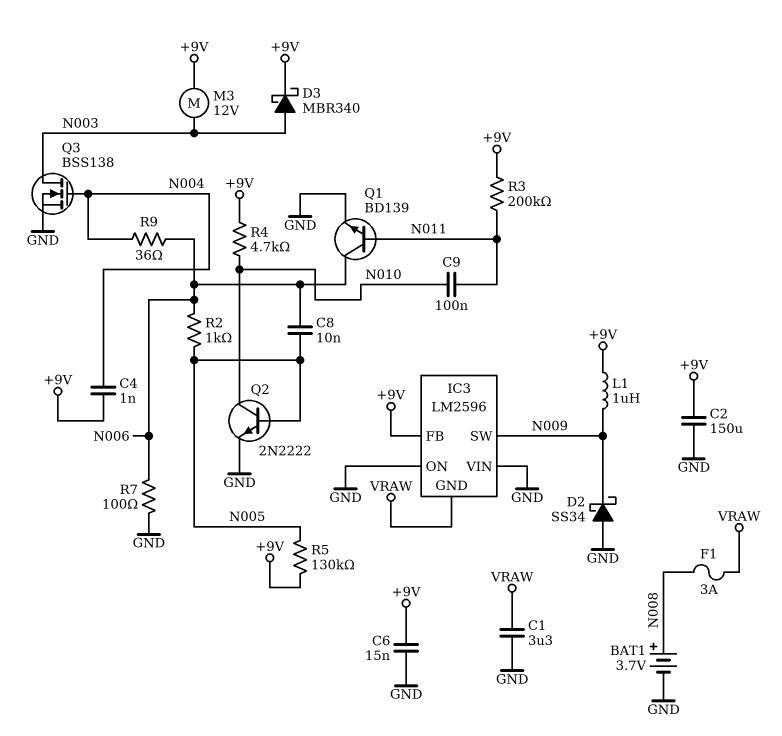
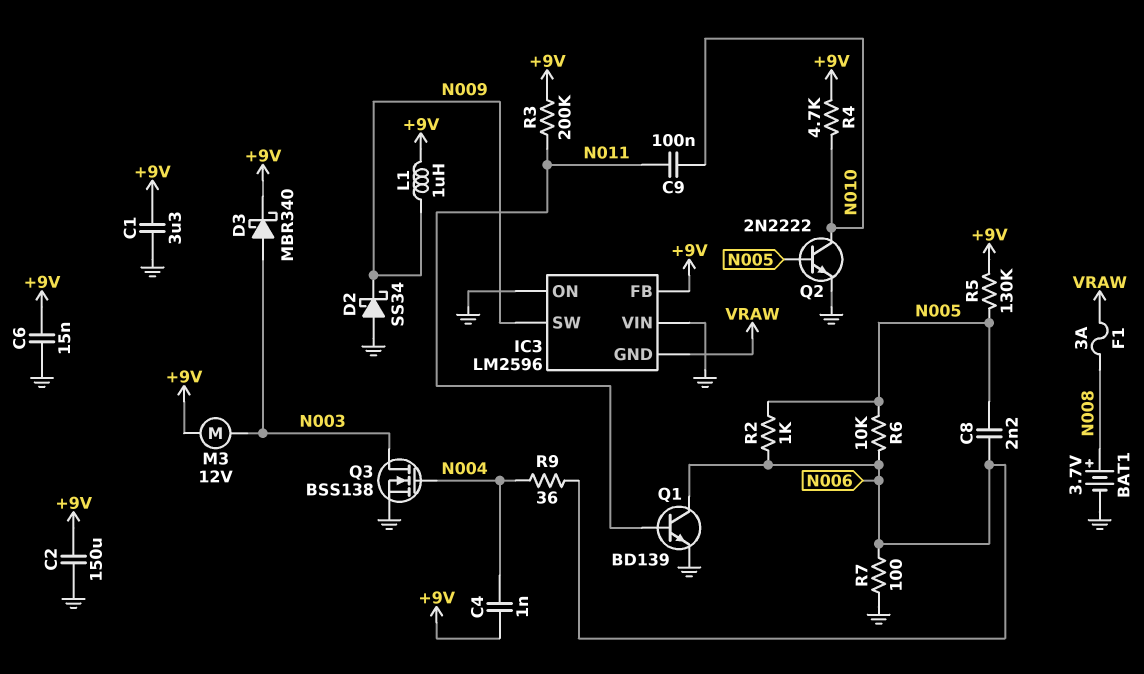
C1: 3.3uF (GND, VRAW) -> 3.3uF (+9V, GND)
C8: 10nF (N005, N006) -> 2.2nF (N005, N006)
R6: none -> 10k (N005, N006)

